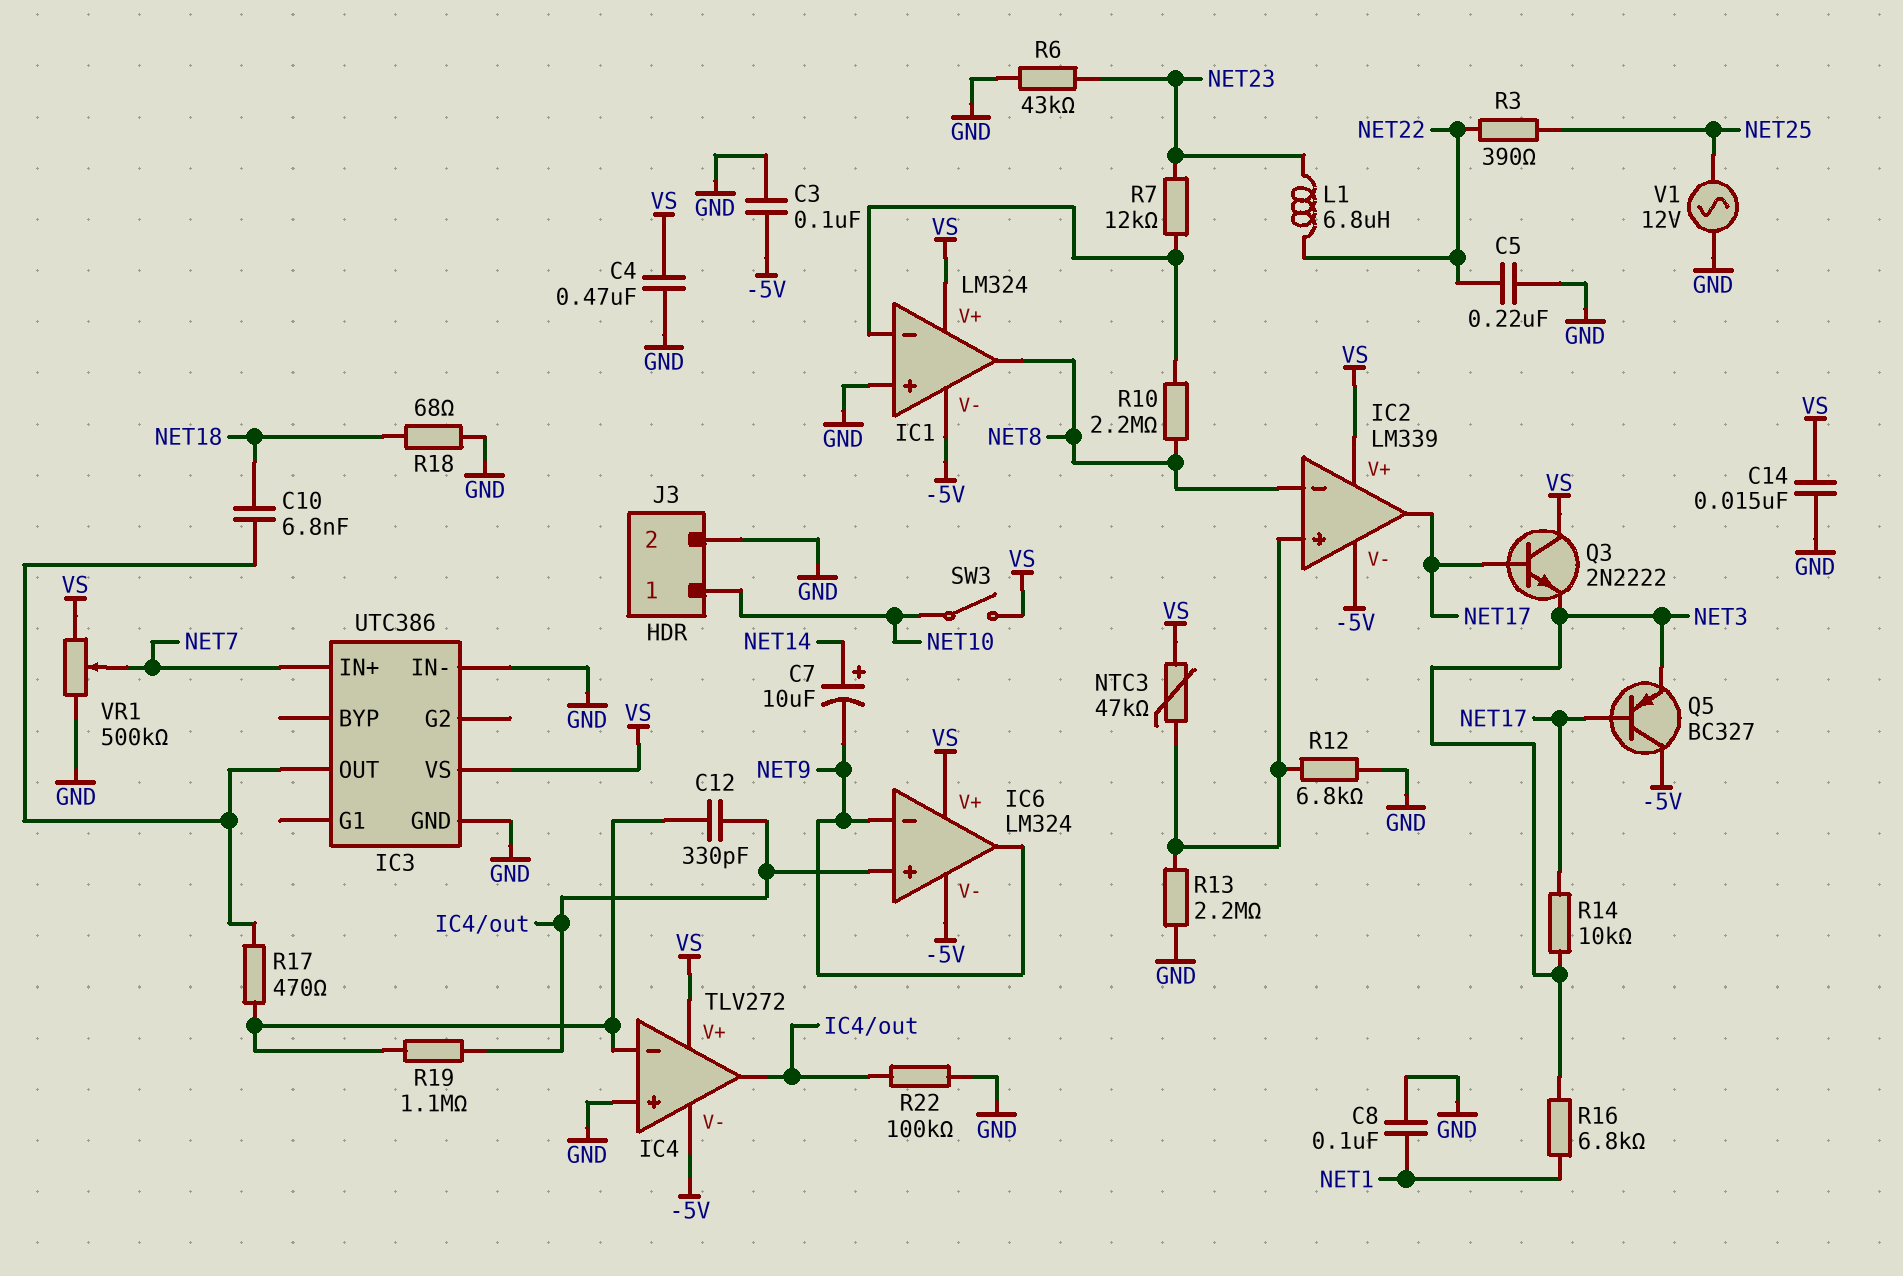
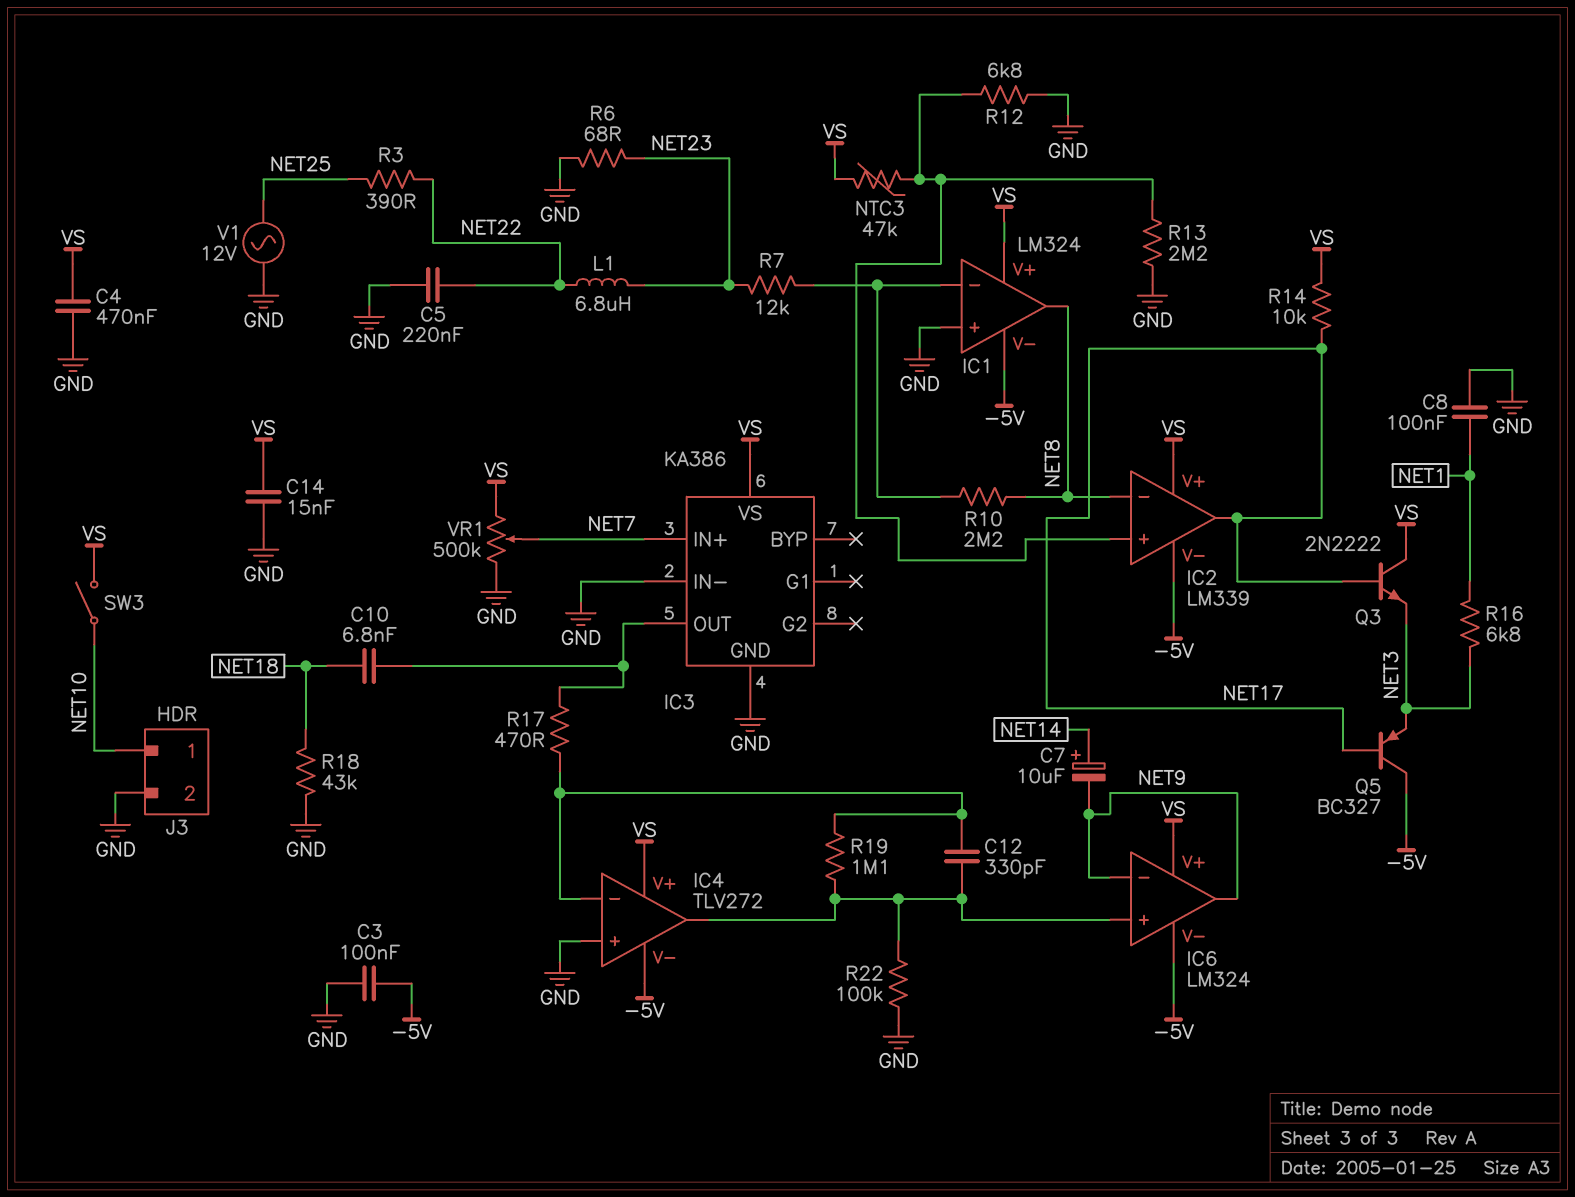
IC3: UTC386 -> KA386
R6: 43k (GND, NET23) -> 68 (GND, NET23)
R14: 10k (NET3, NET17) -> 10k (NET17, VS)
R18: 68 (GND, NET18) -> 43k (GND, NET18)

